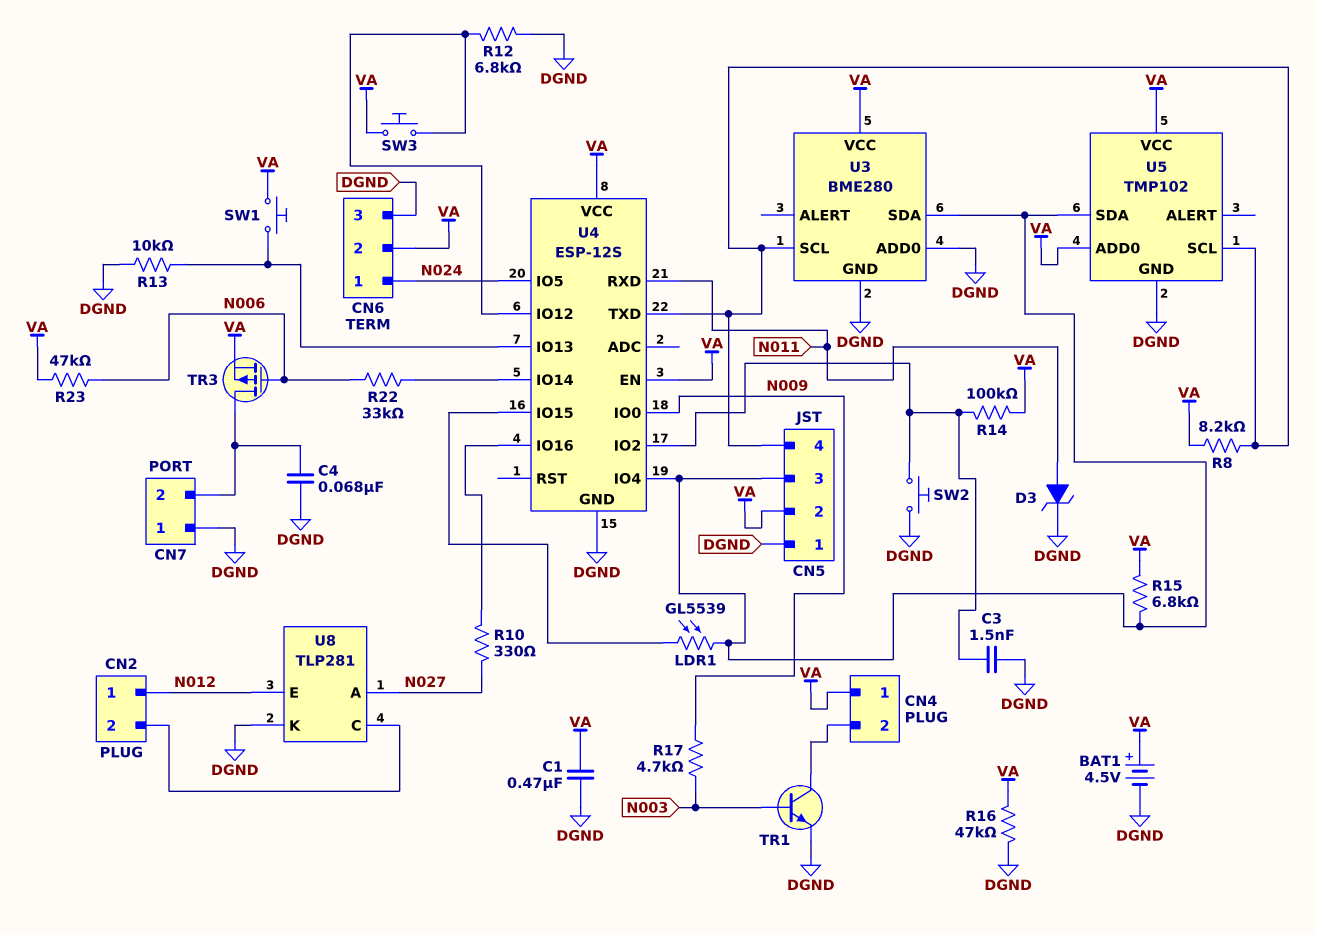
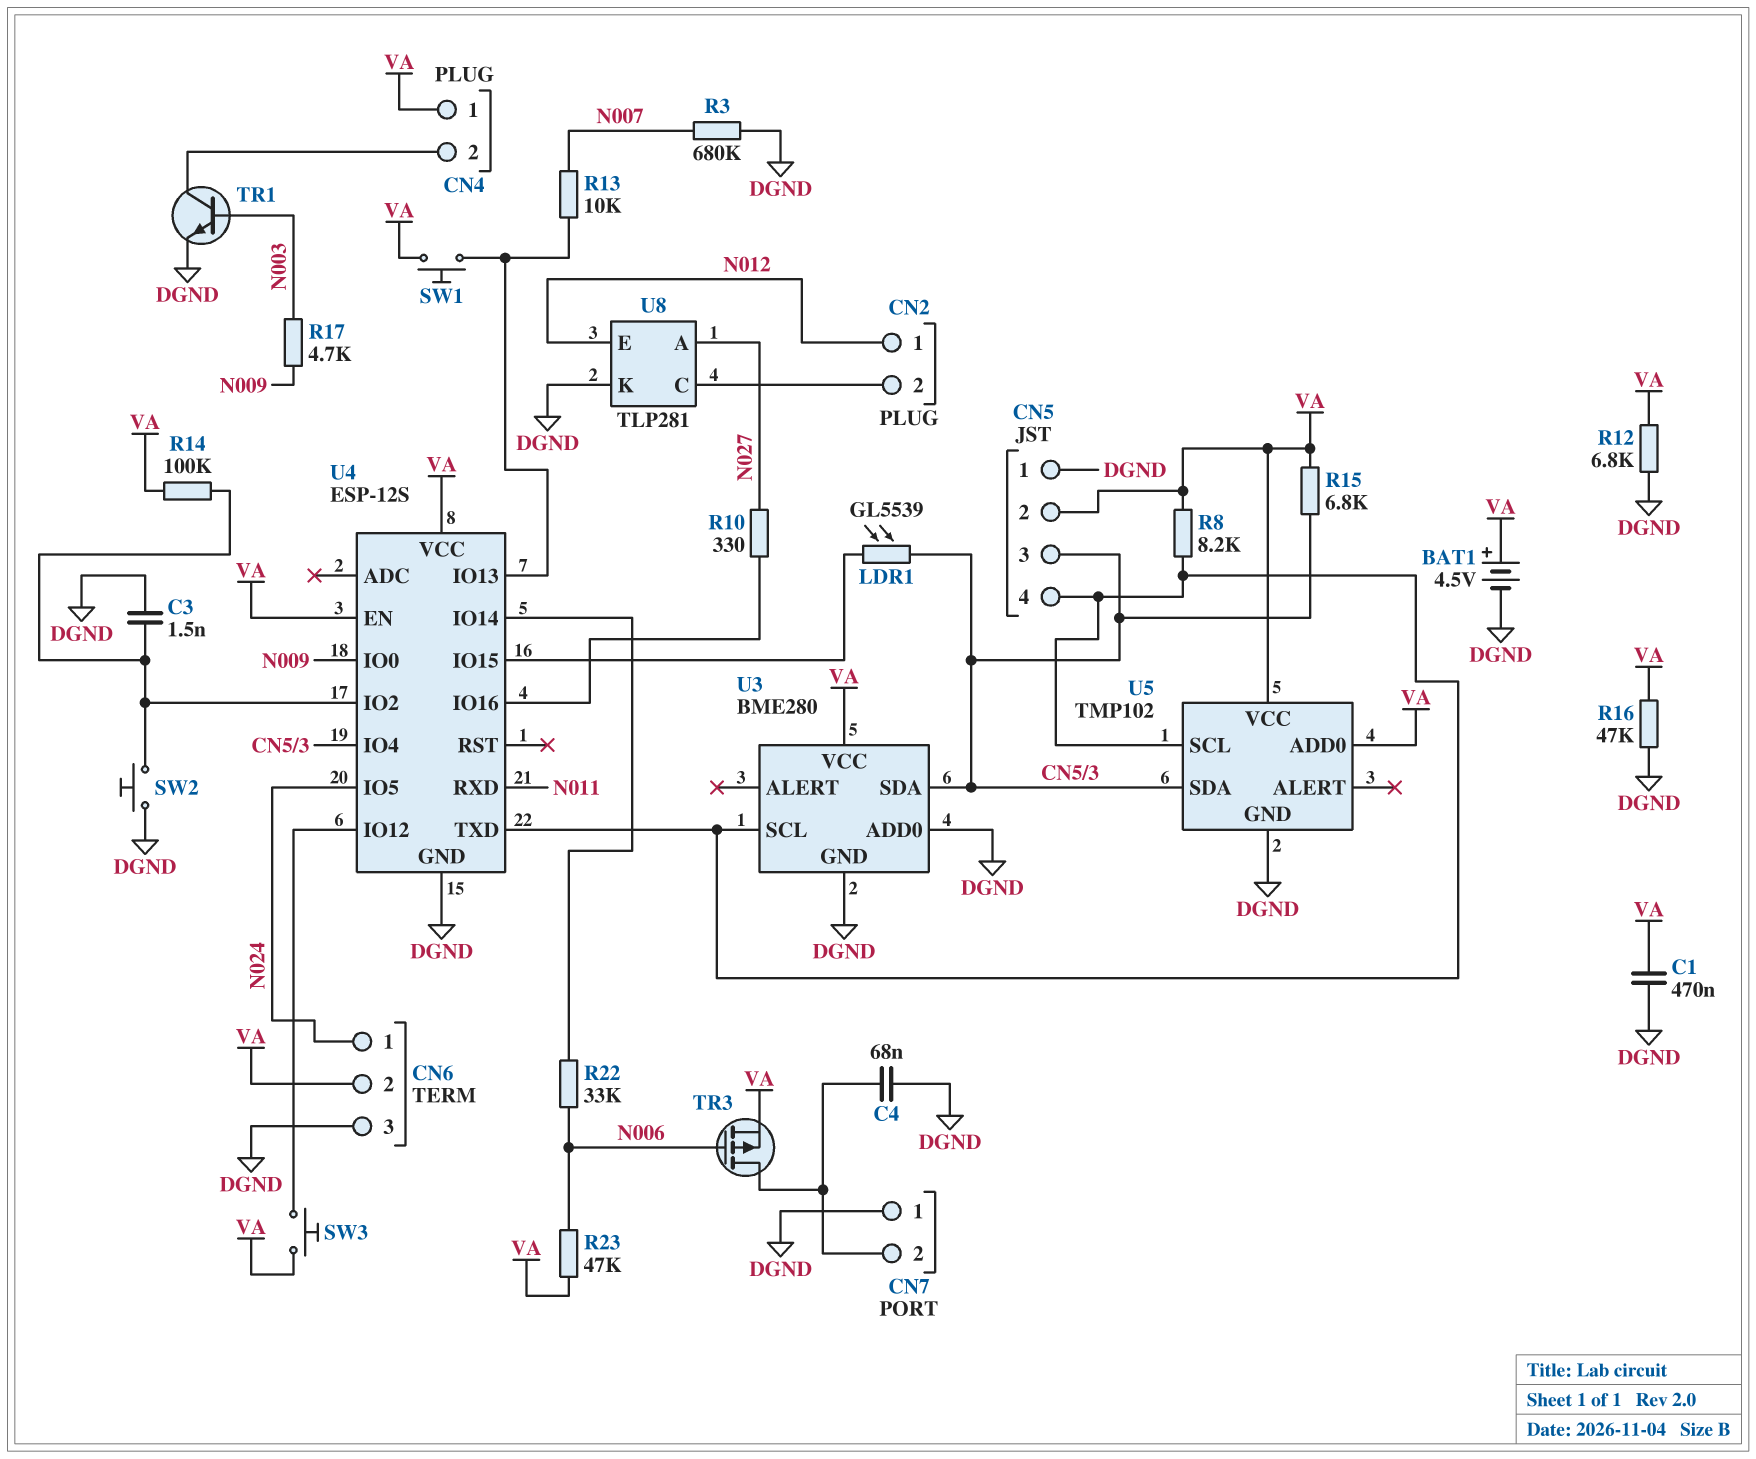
D3: zener (A N011, K DGND) -> none
R3: none -> 680k (DGND, N007)
R12: 6.8k (DGND, U4/IO12) -> 6.8k (DGND, VA)
R13: 10k (DGND, U4/IO13) -> 10k (N007, U4/IO13)

